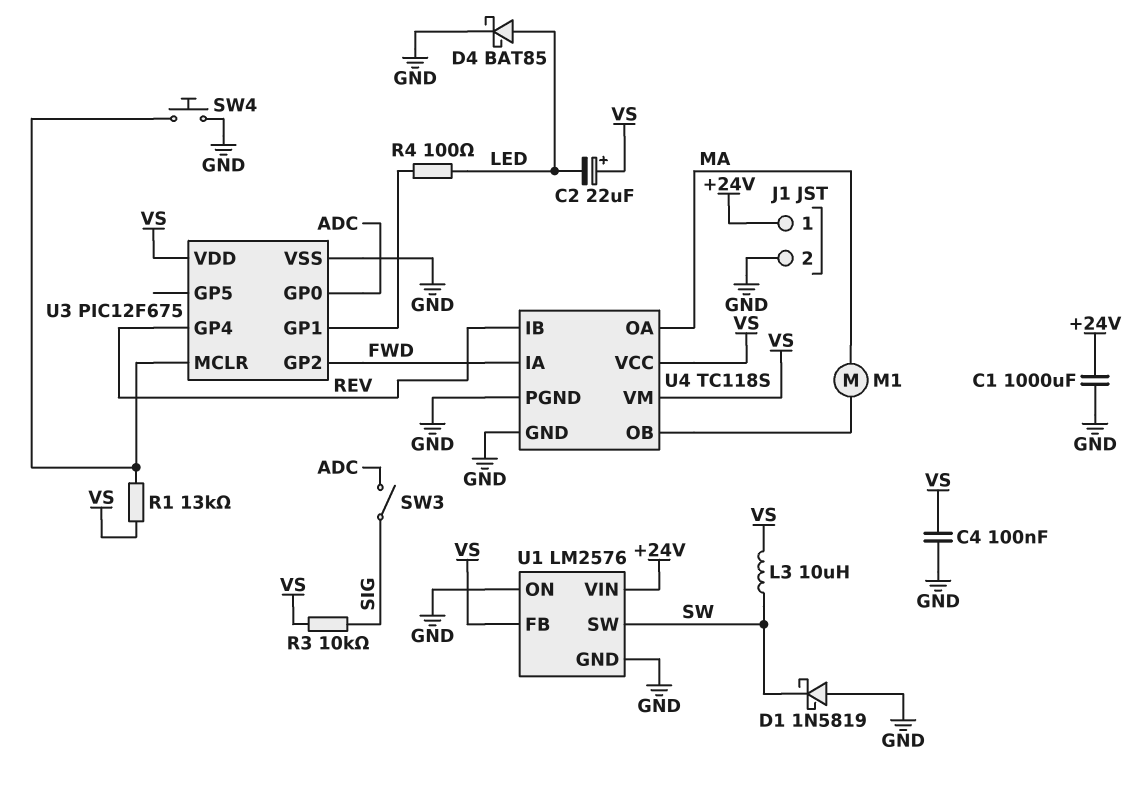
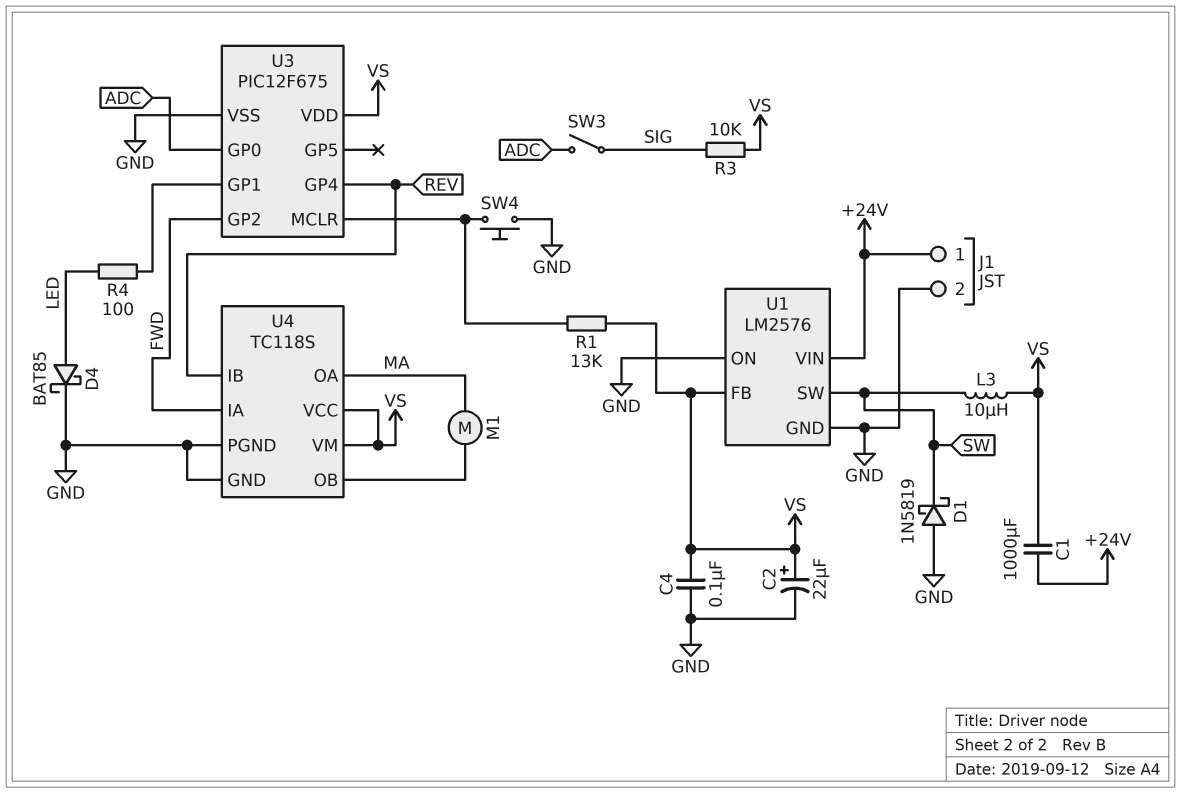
C1: 1000uF (+24V, GND) -> 1000uF (+24V, VS)
C2: 22uF (plus VS, minus LED) -> 22uF (plus VS, minus GND)

